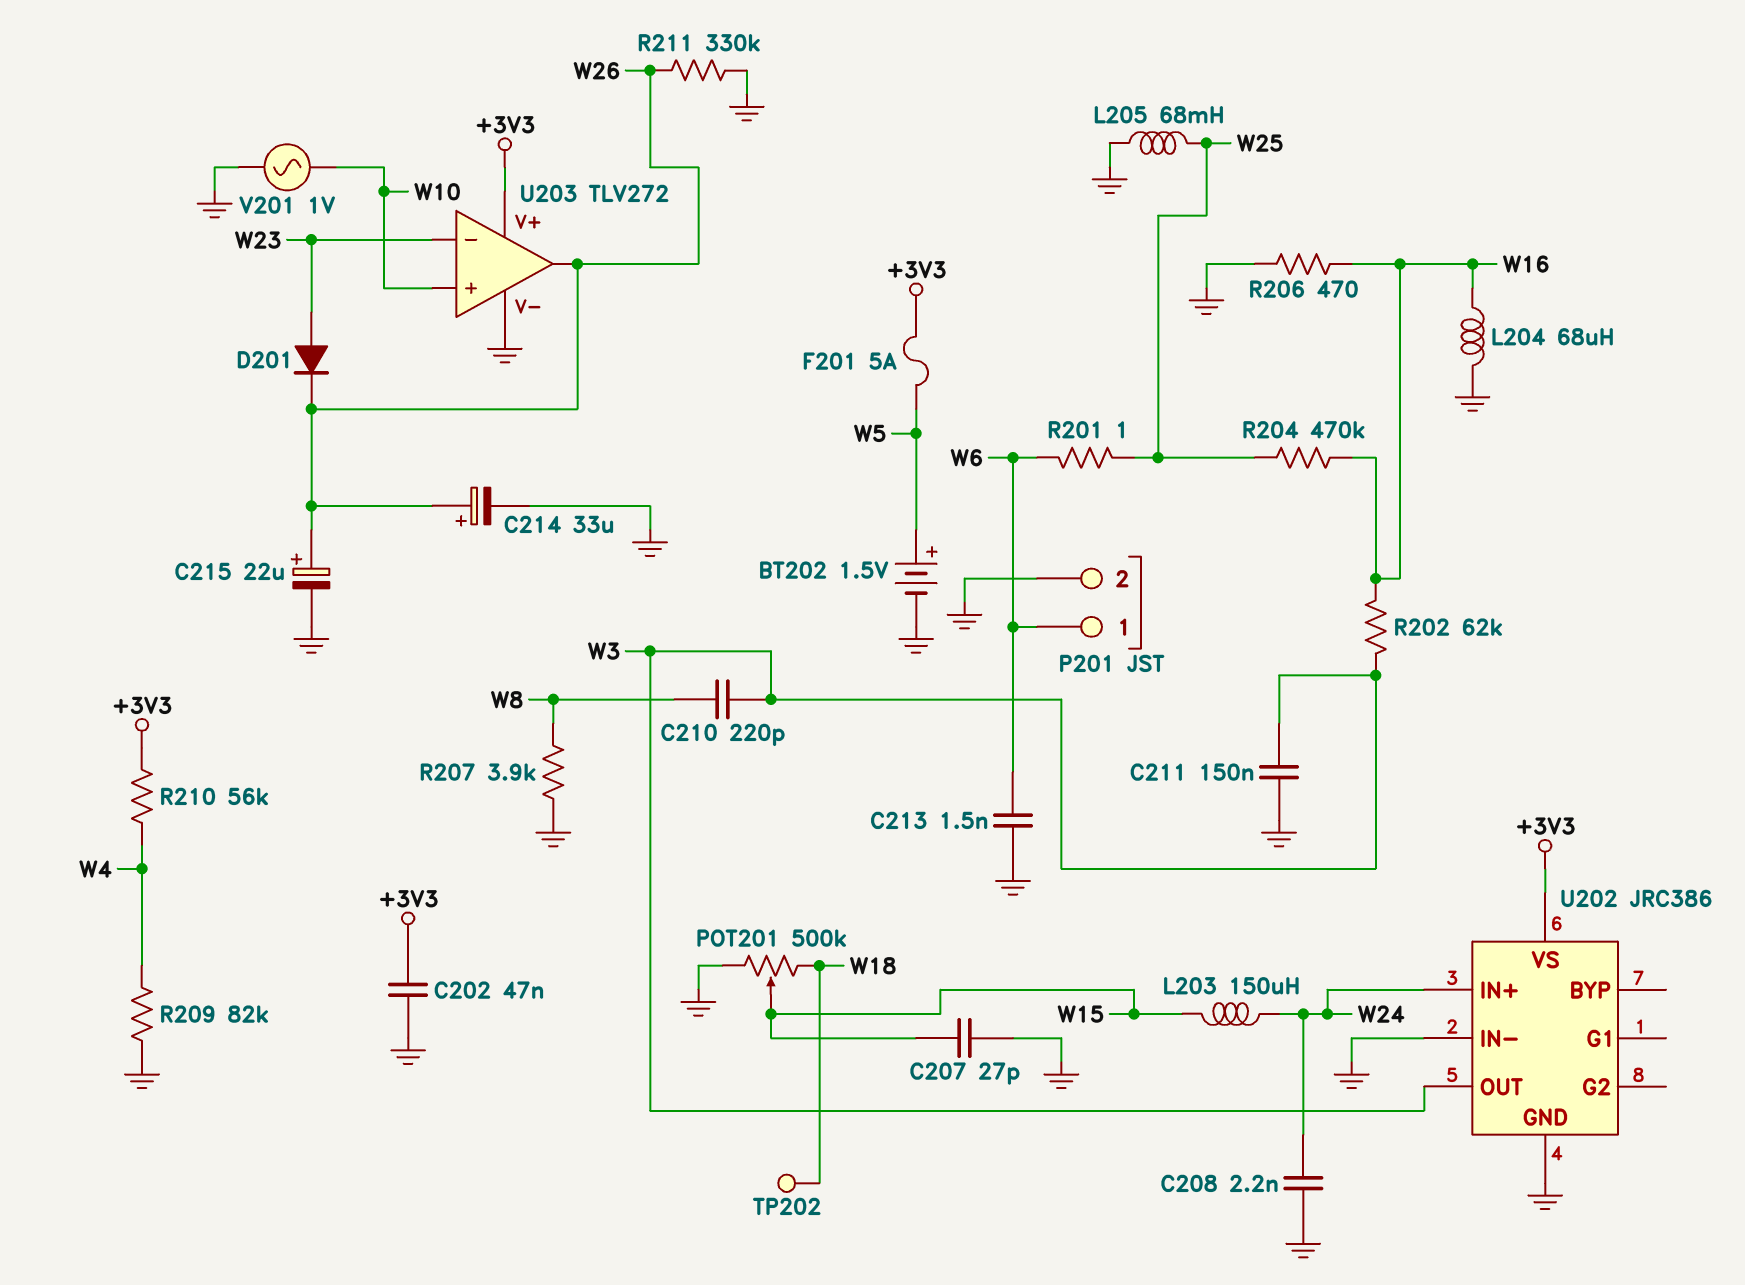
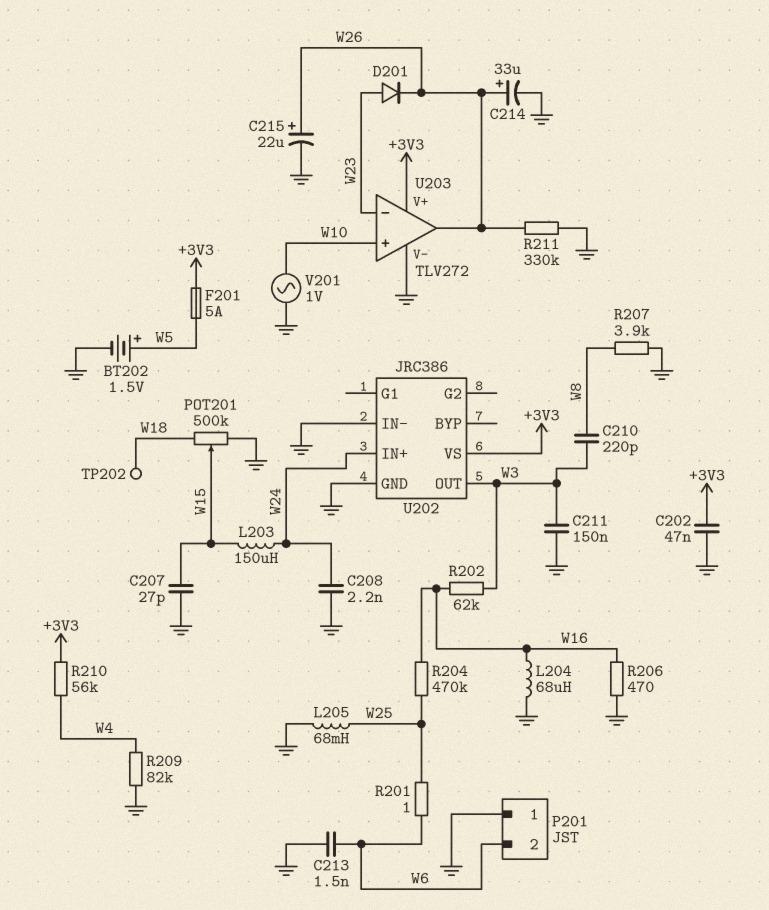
P201 pin 1: W6 -> GND
P201 pin 2: GND -> W6

